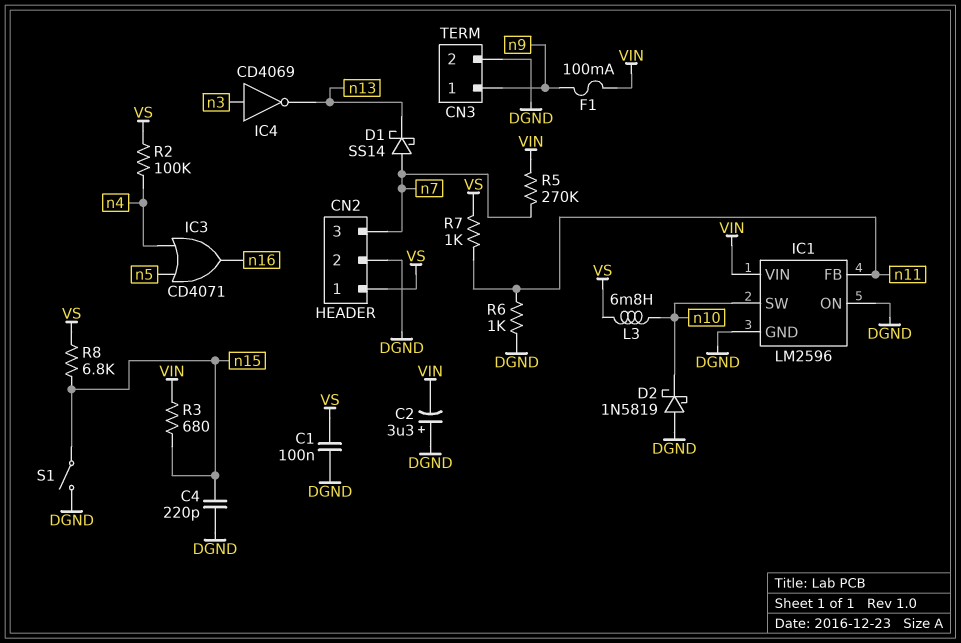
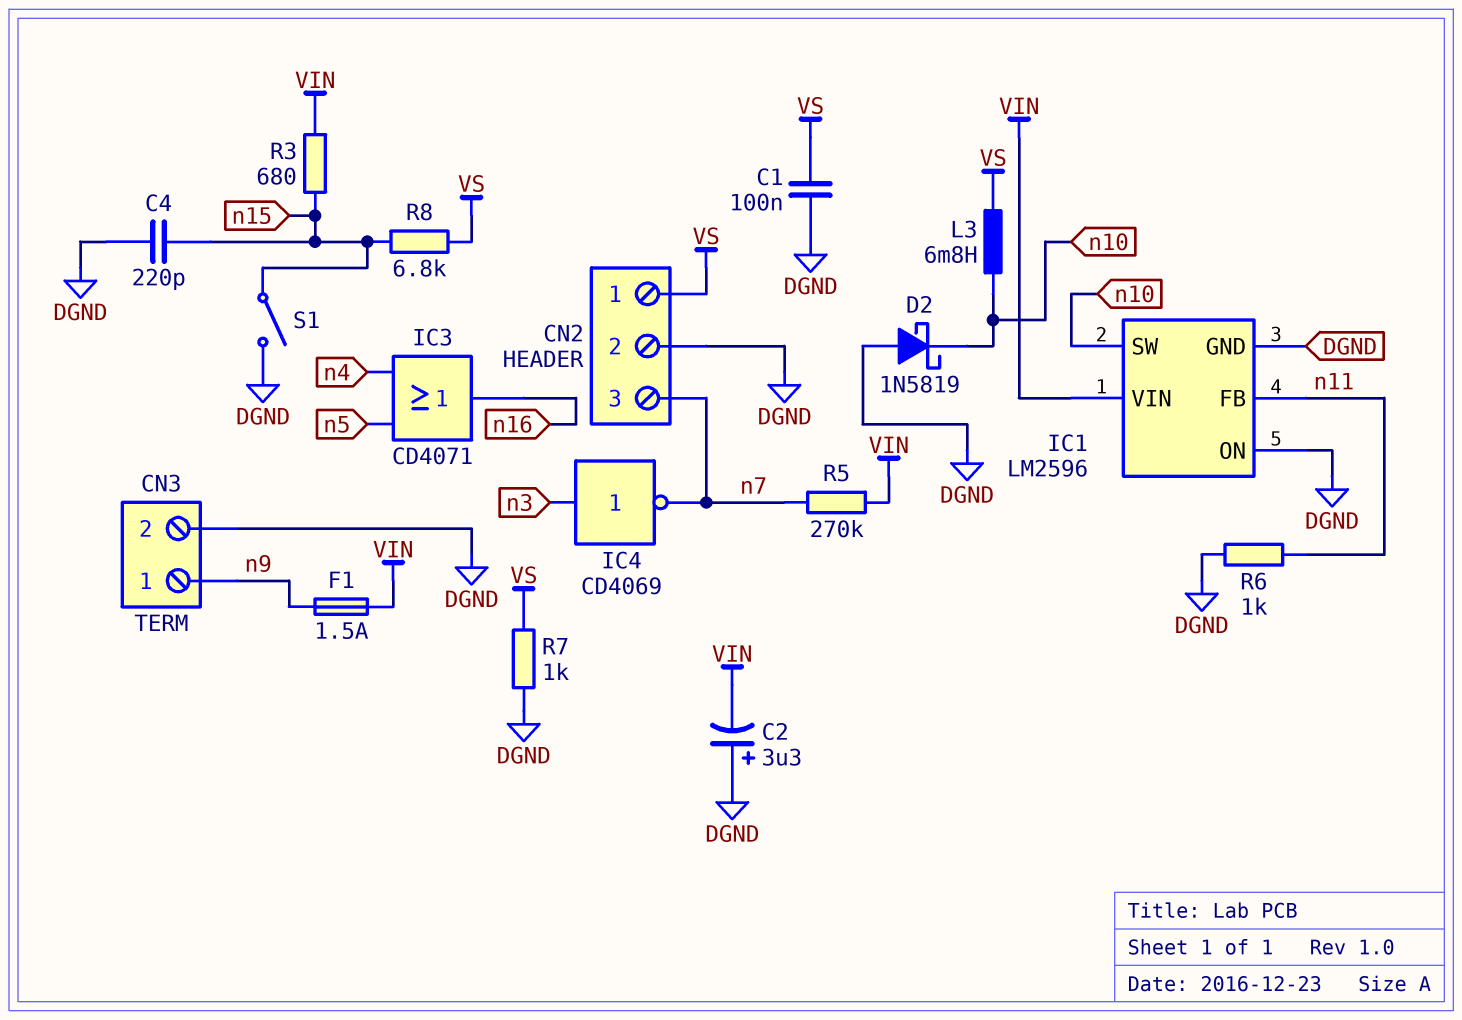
D1: schottky SS14 (A n7, K n13) -> none
F1: 100mA (VIN, n9) -> 1.5A (VIN, n9)
IC4: NOT CD4069 (in n3, out n13) -> NOT CD4069 (in n3, out n7)
R2: 100k (VS, n4) -> none
R7: 1k (VS, n11) -> 1k (DGND, VS)

